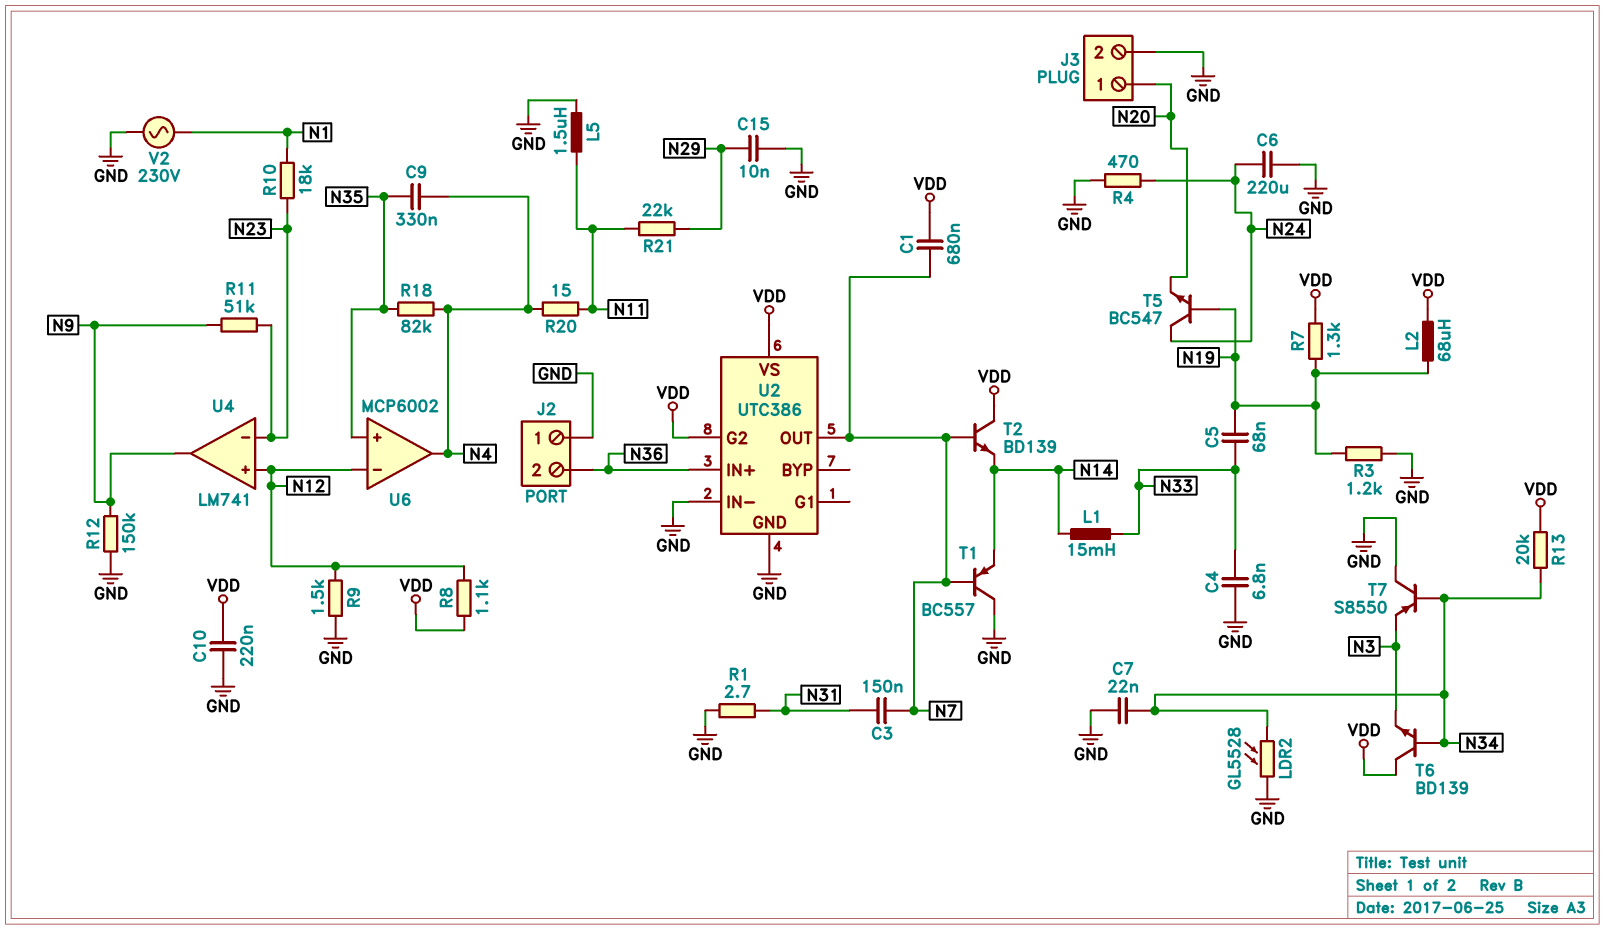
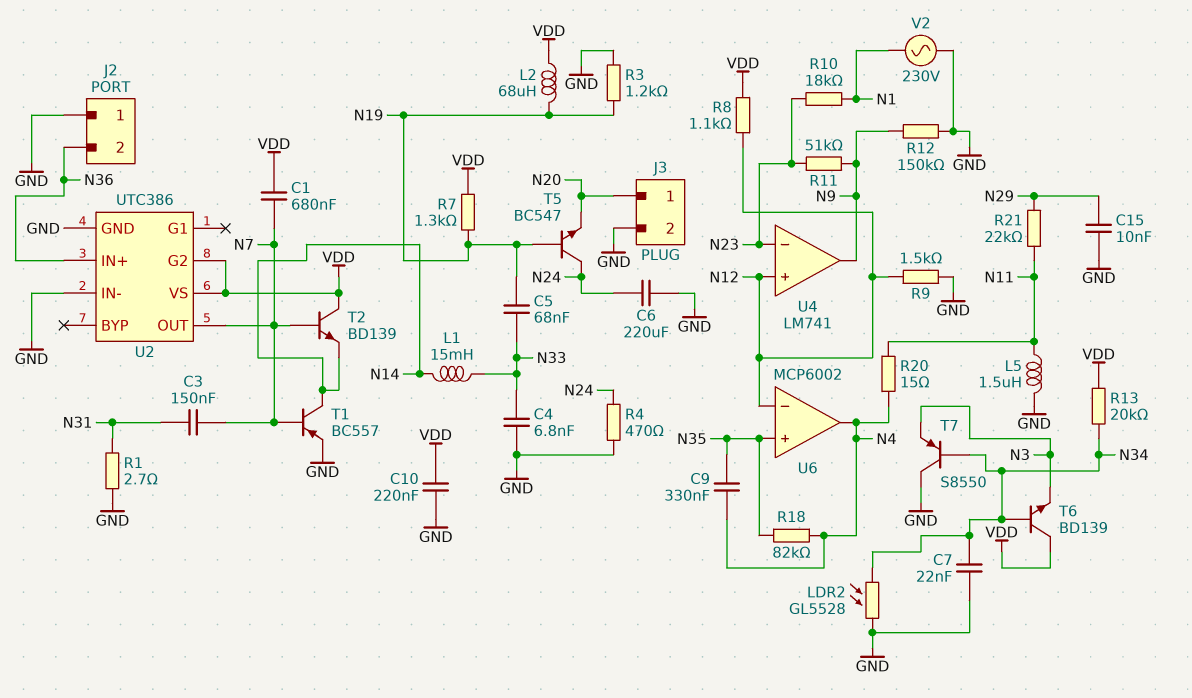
T1: PNP BC557 (B N7, C GND, E N14) -> PNP BC557 (B N7, C N14, E GND)

